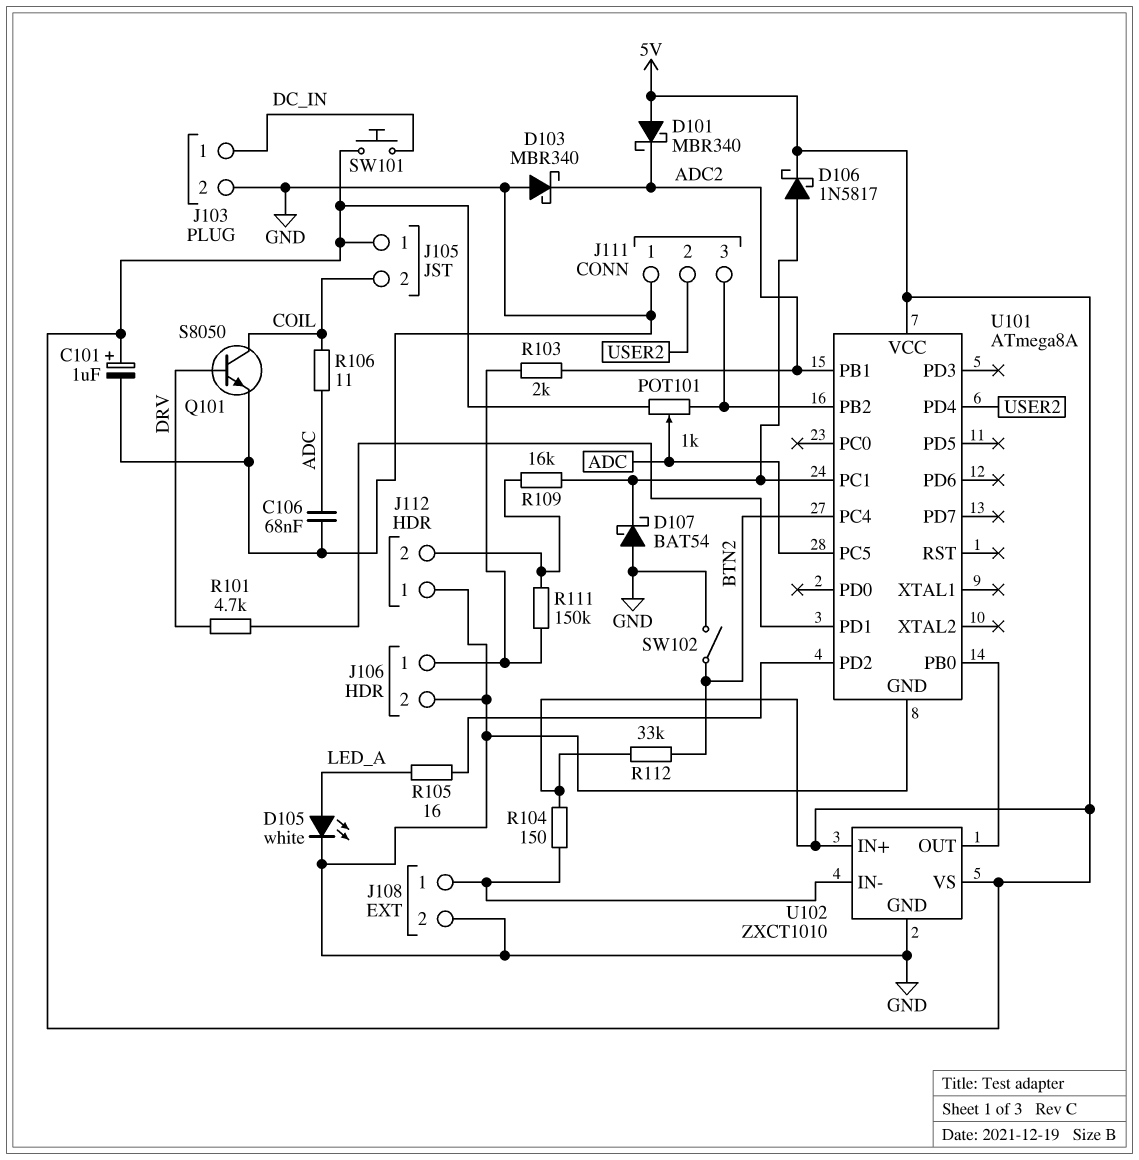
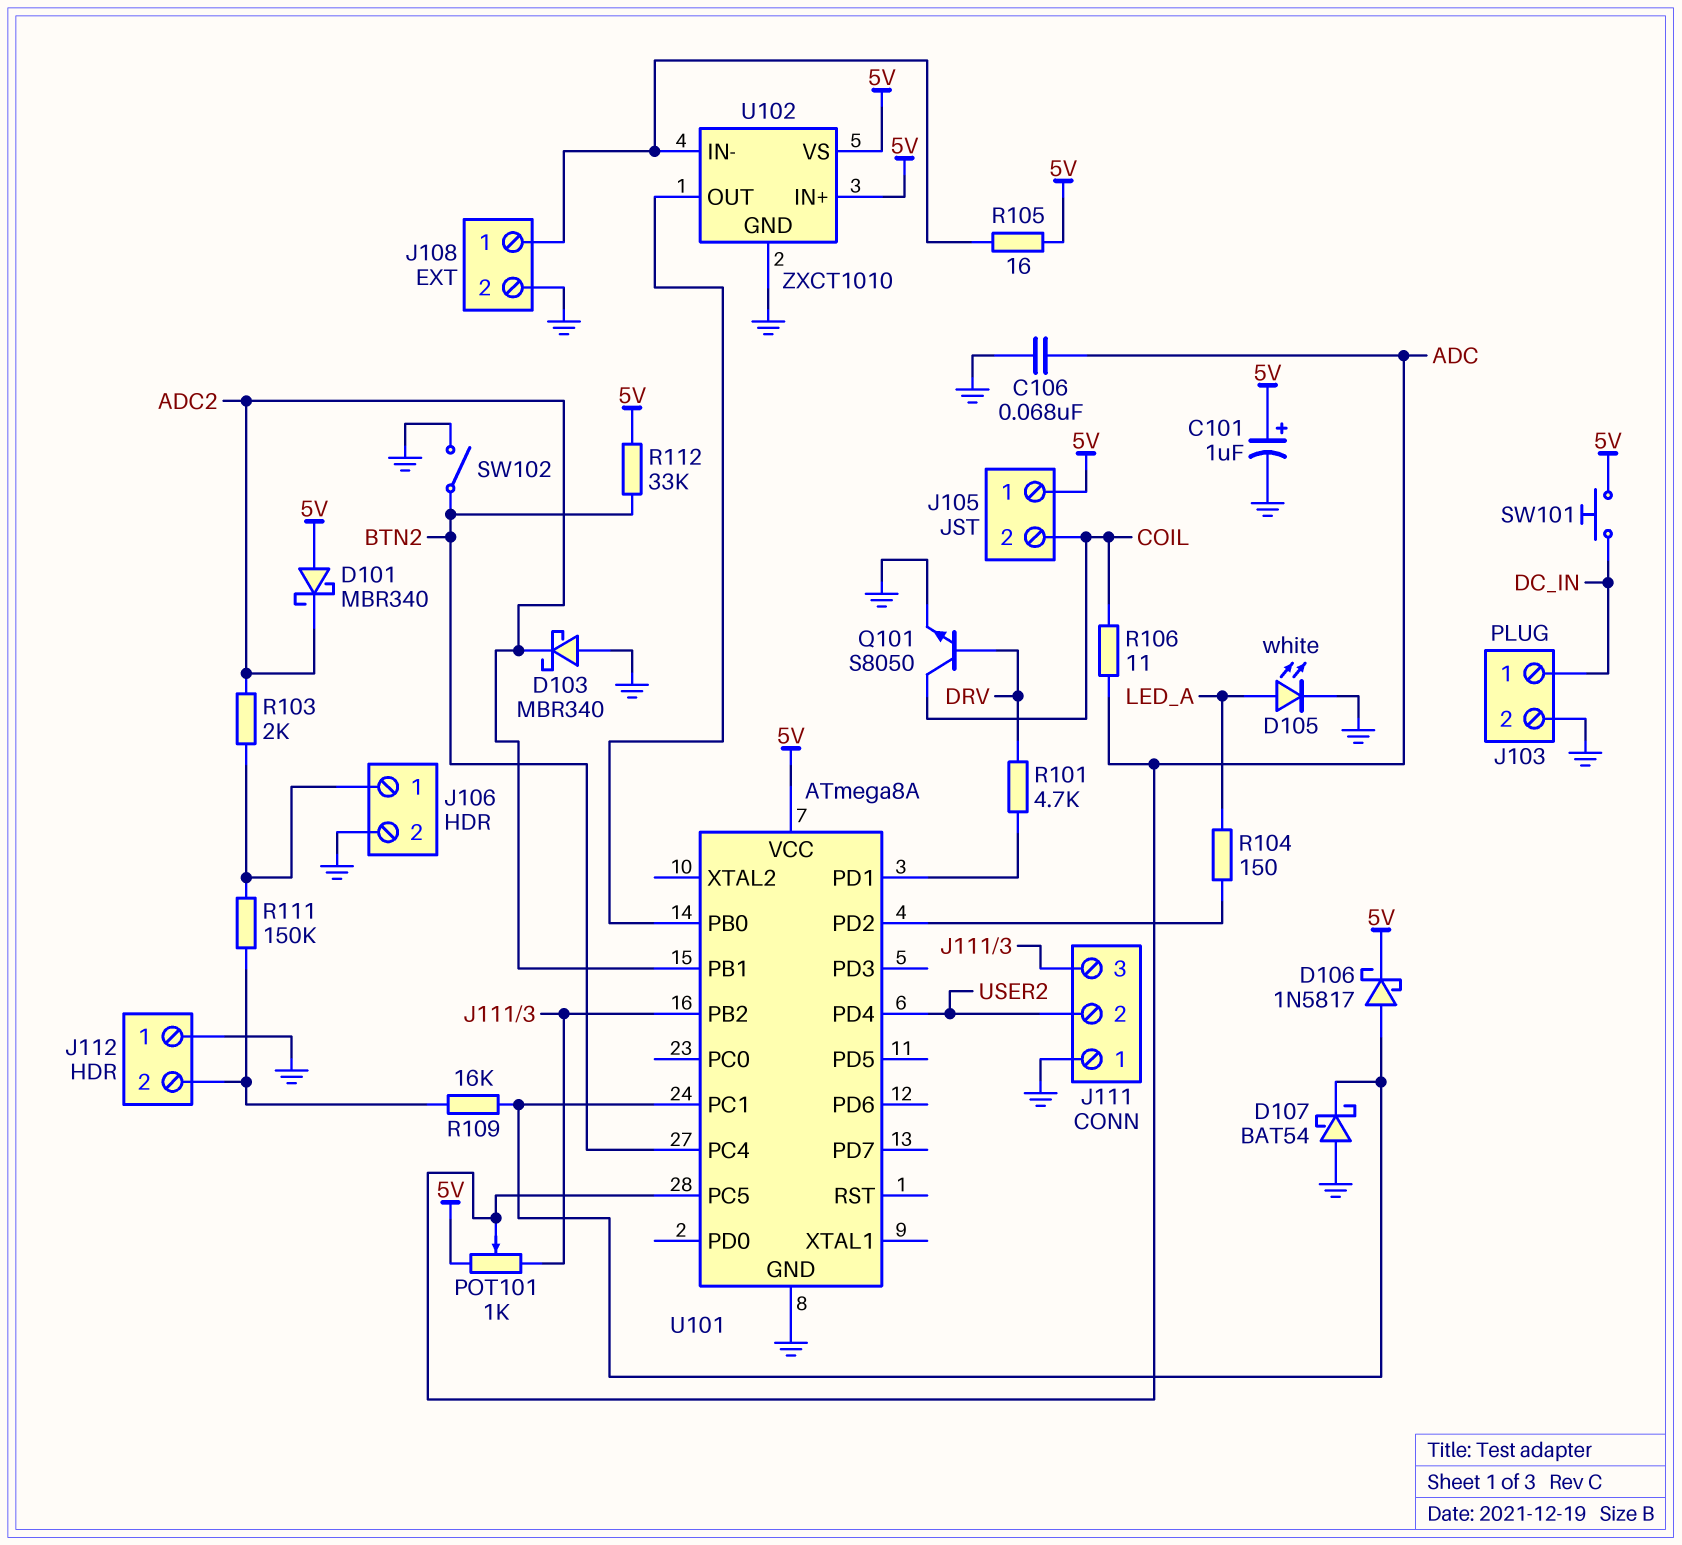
R104: 150 (5V, J108/1) -> 150 (LED_A, U101/PD2)
R105: 16 (LED_A, U101/PD2) -> 16 (5V, J108/1)

